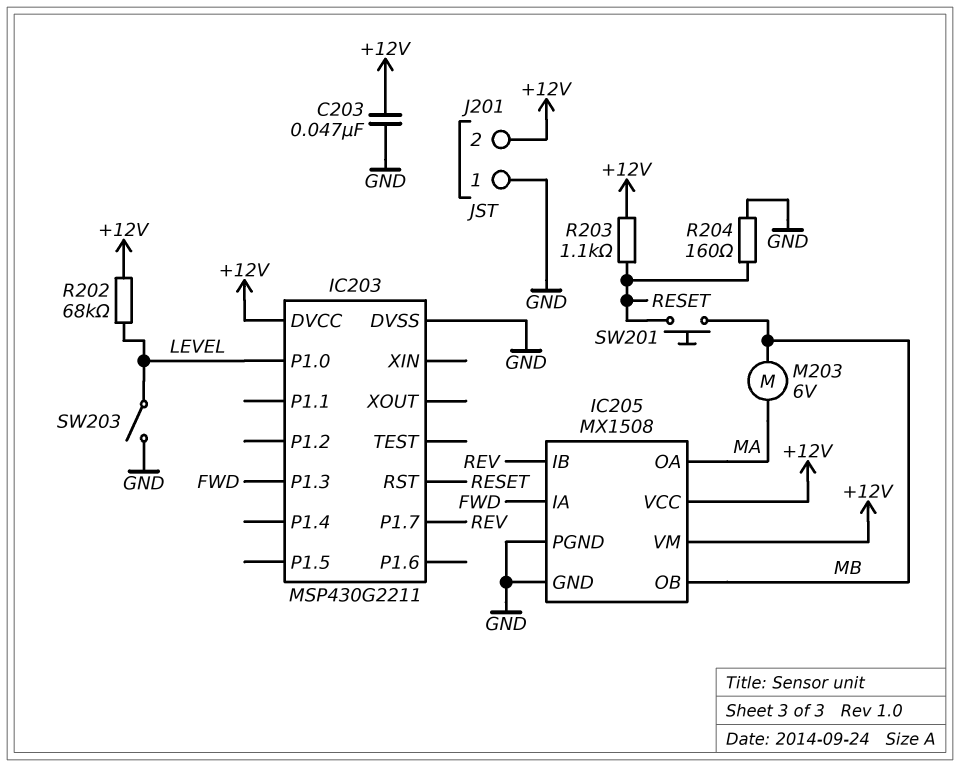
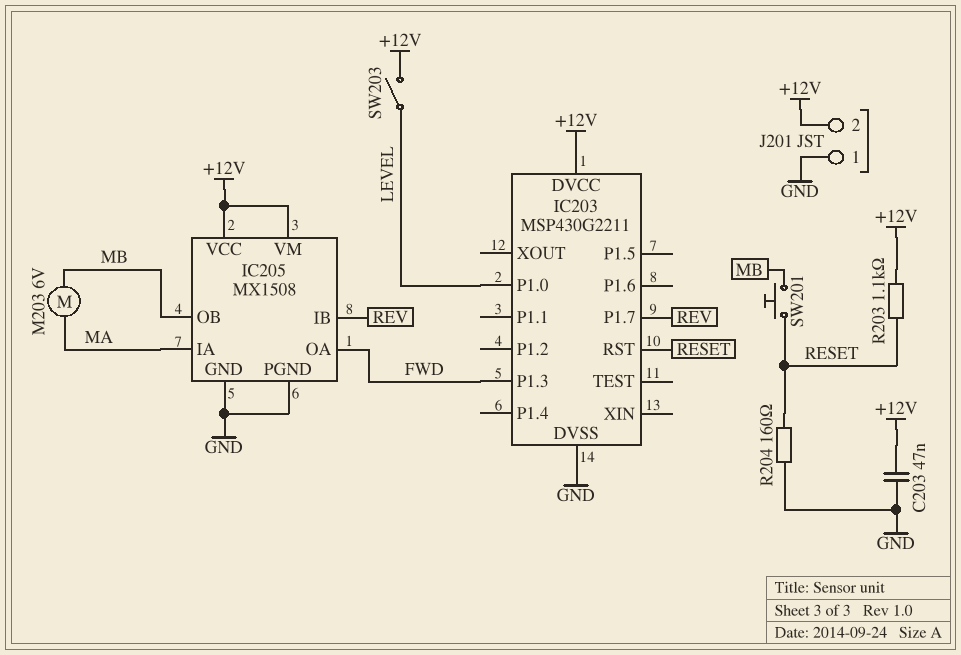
IC205 pin IA: FWD -> MA
IC205 pin OA: MA -> FWD
R202: 68k (+12V, LEVEL) -> none
SW203: switch (GND, LEVEL) -> switch (+12V, LEVEL)

